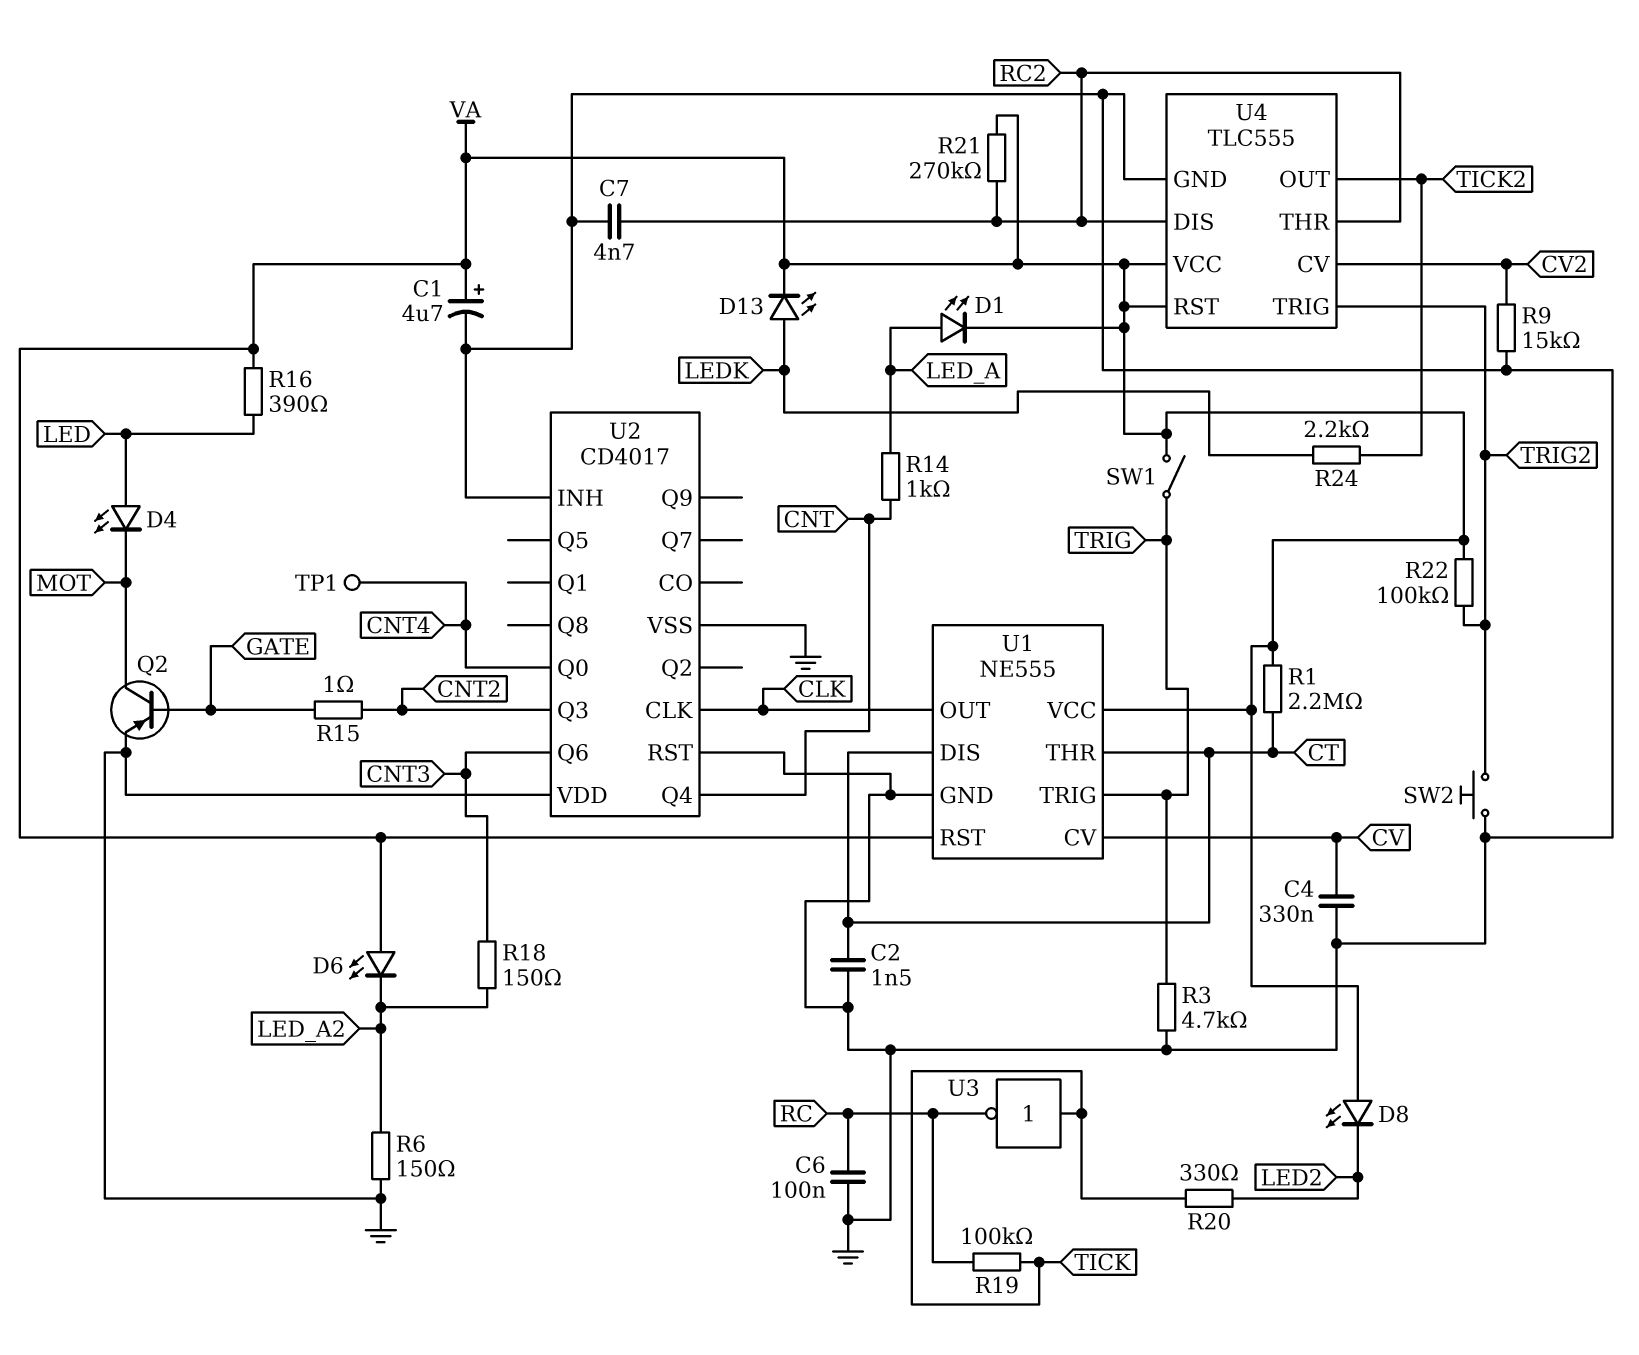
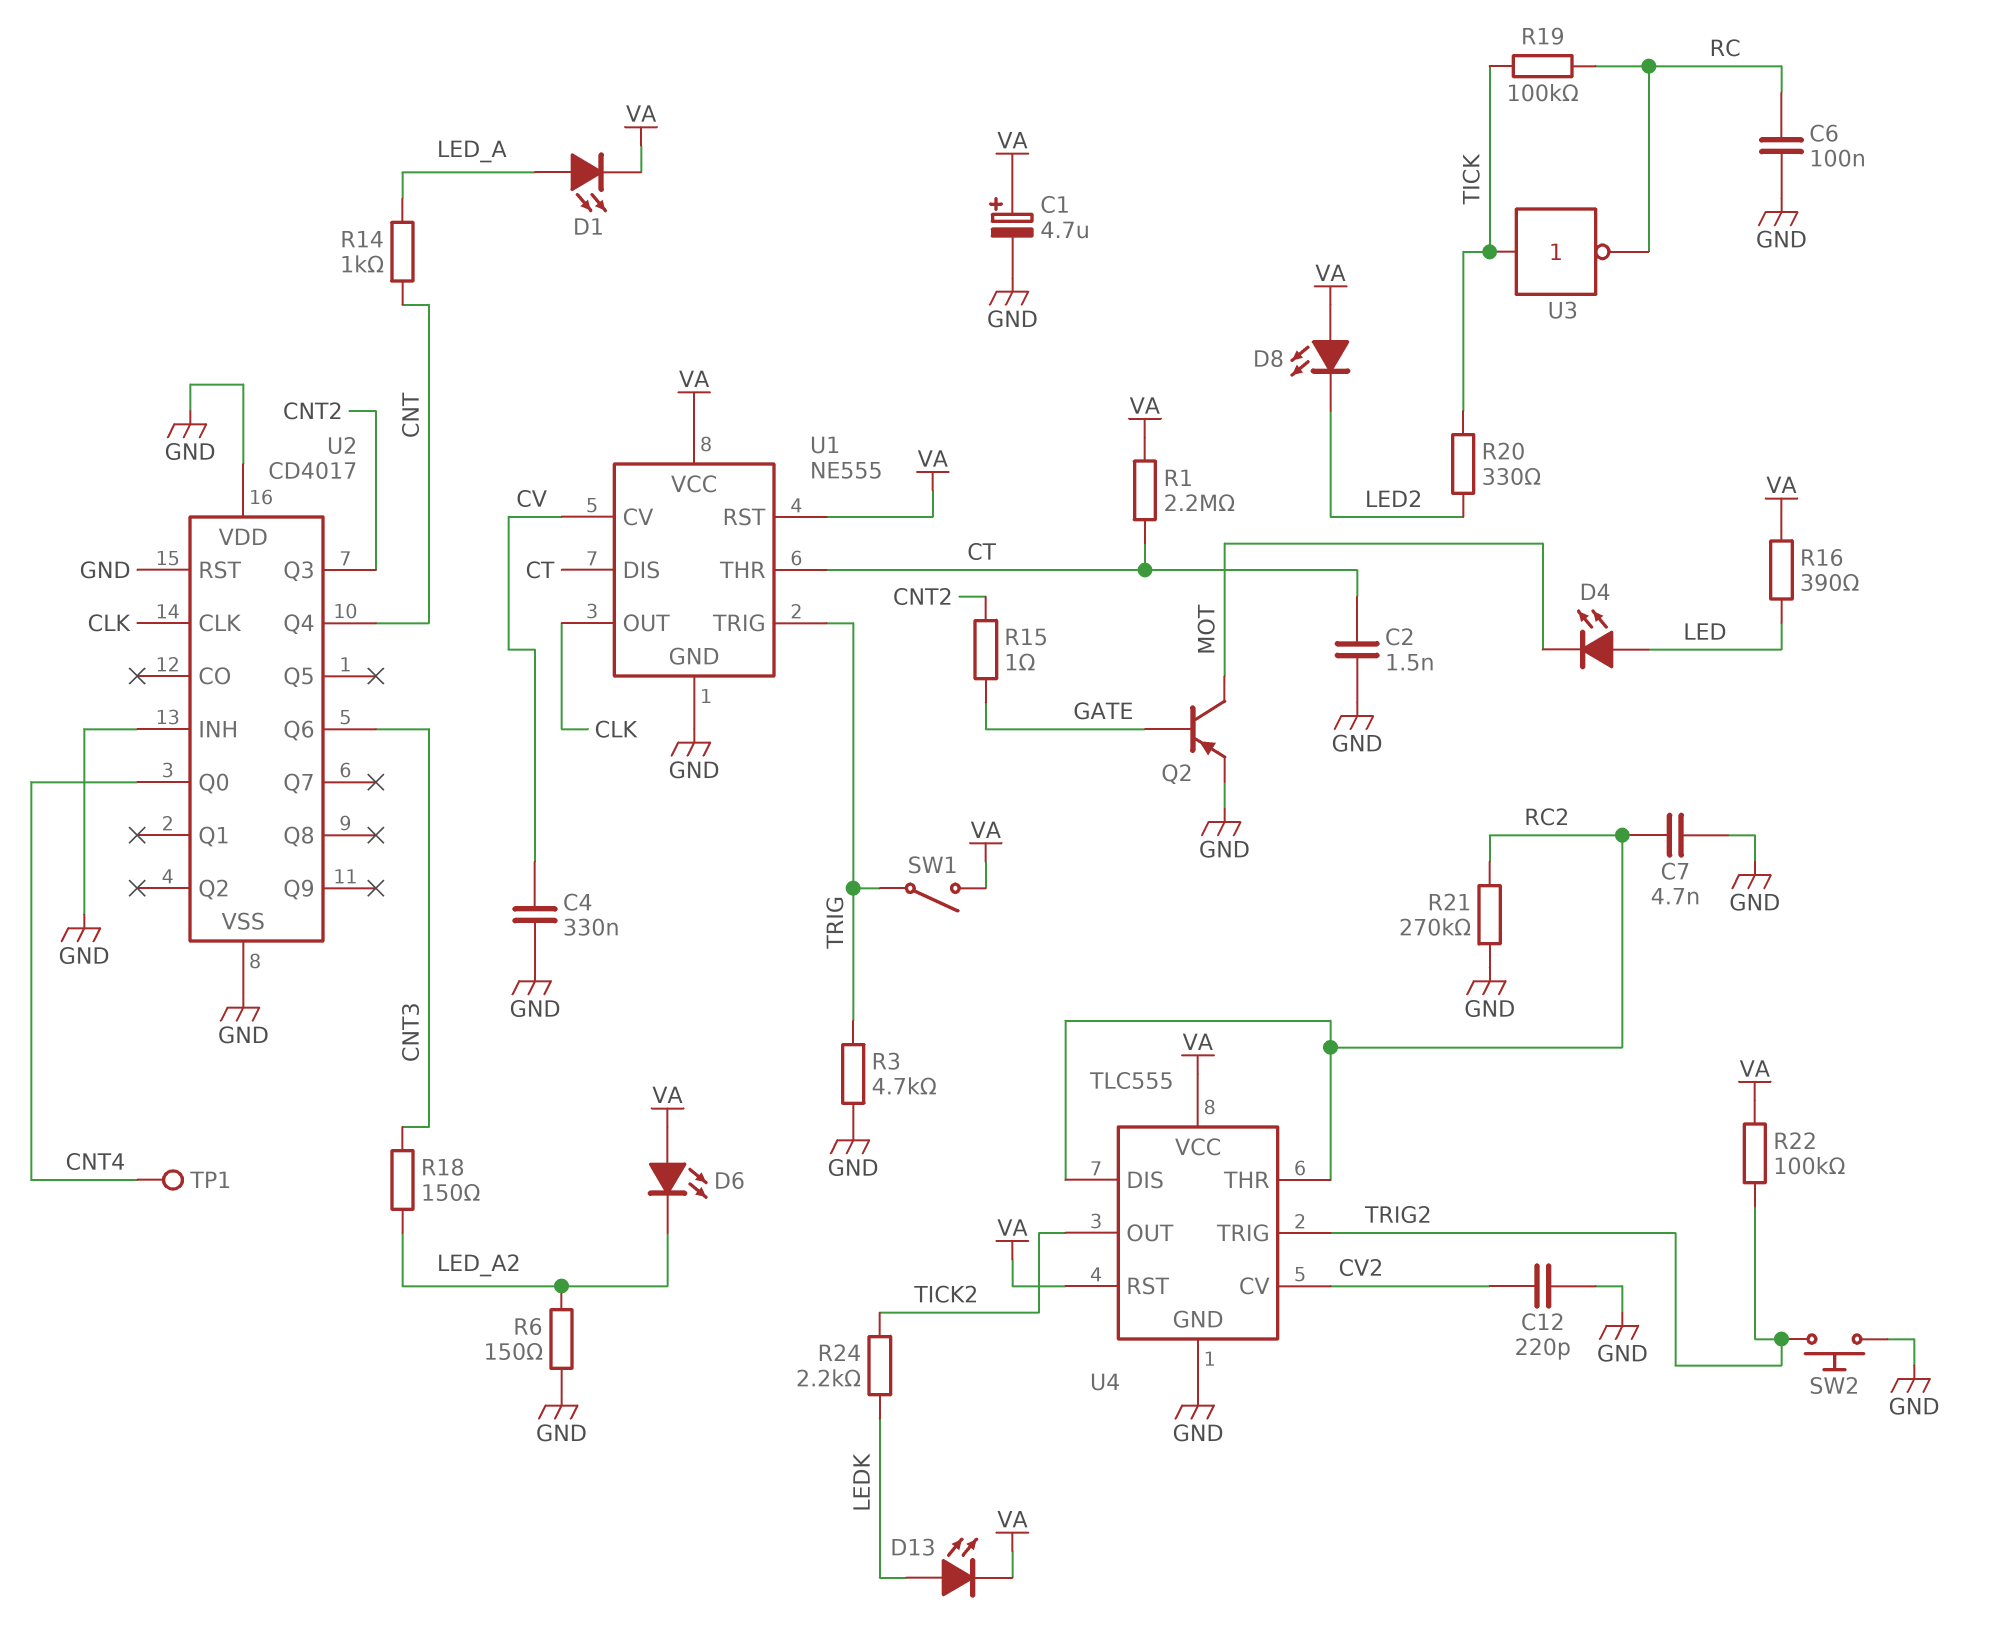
C12: none -> 220pF (CV2, GND)
R9: 15k (CV2, GND) -> none
R21: 270k (RC2, VA) -> 270k (GND, RC2)

